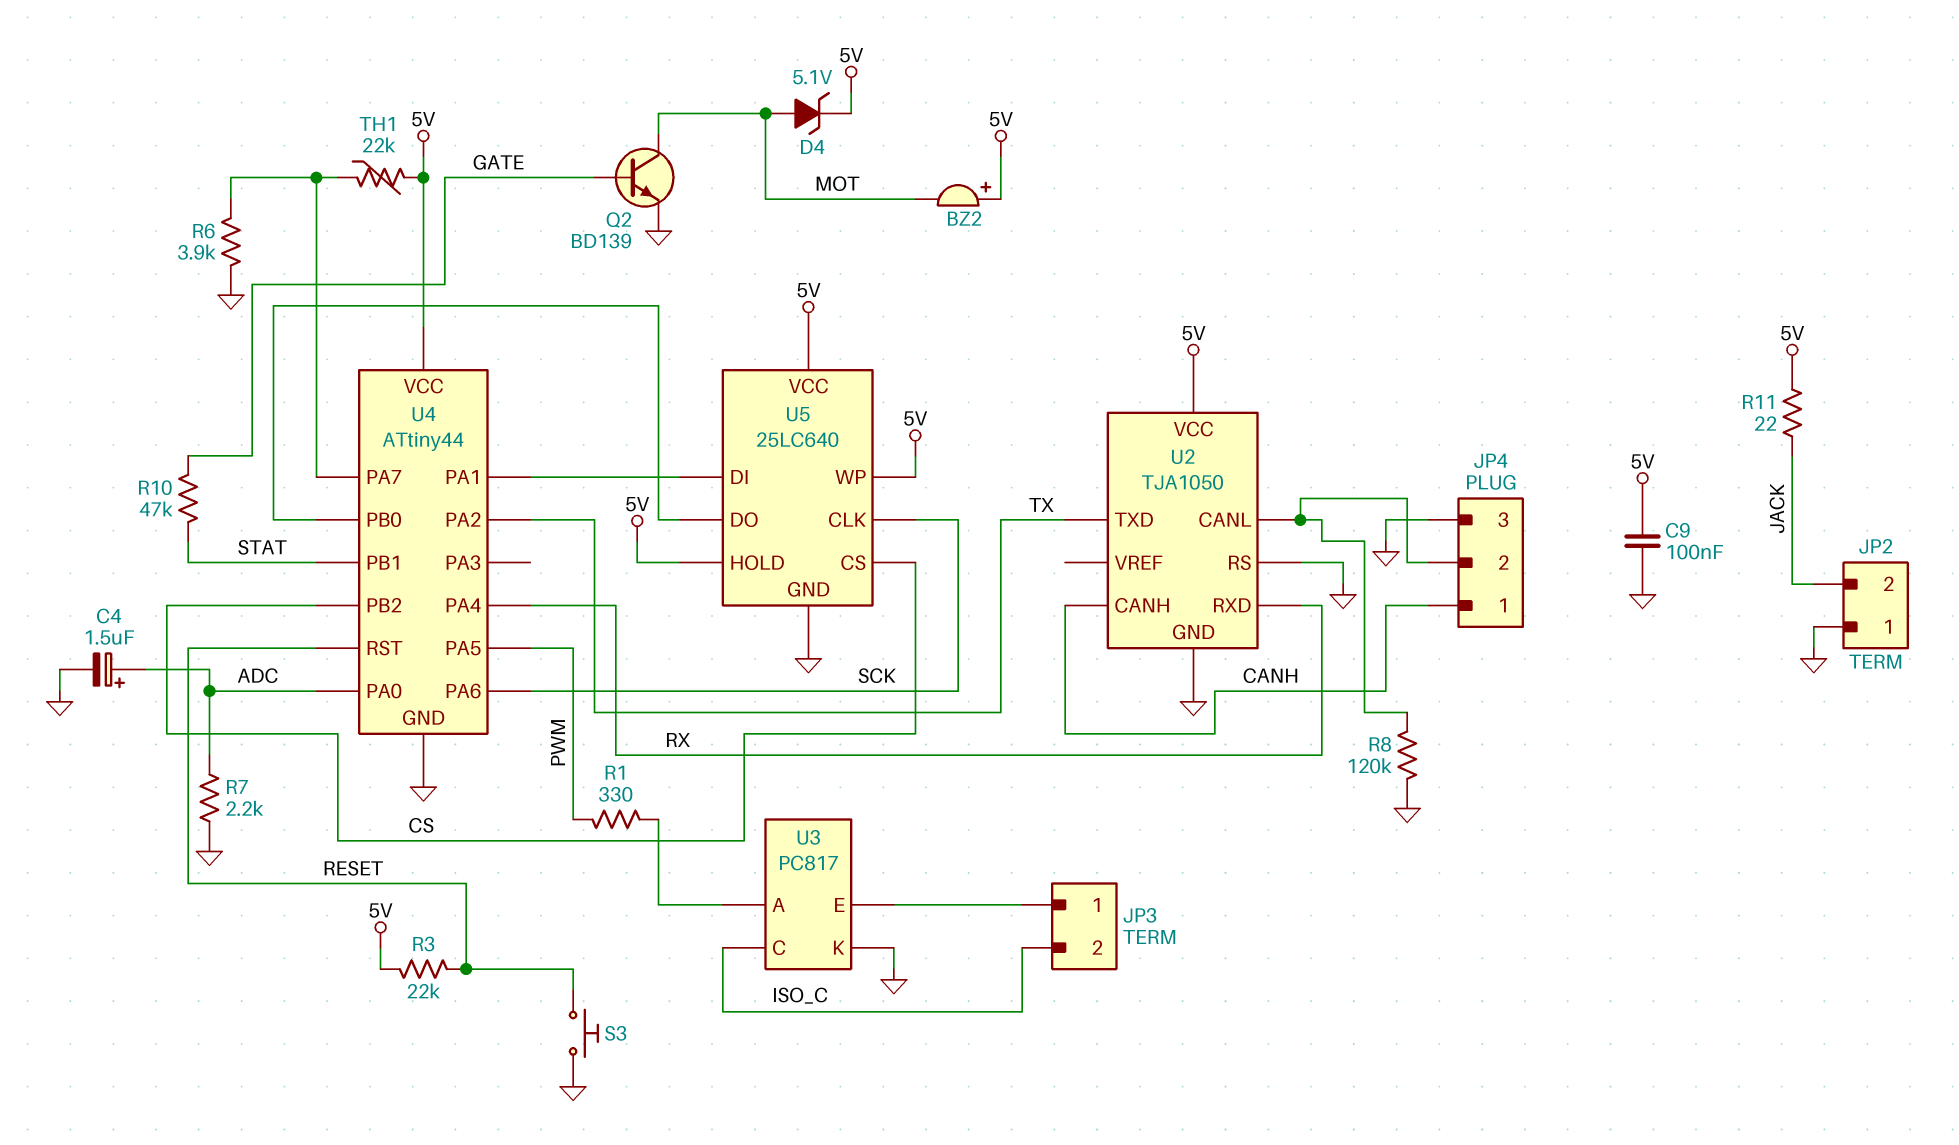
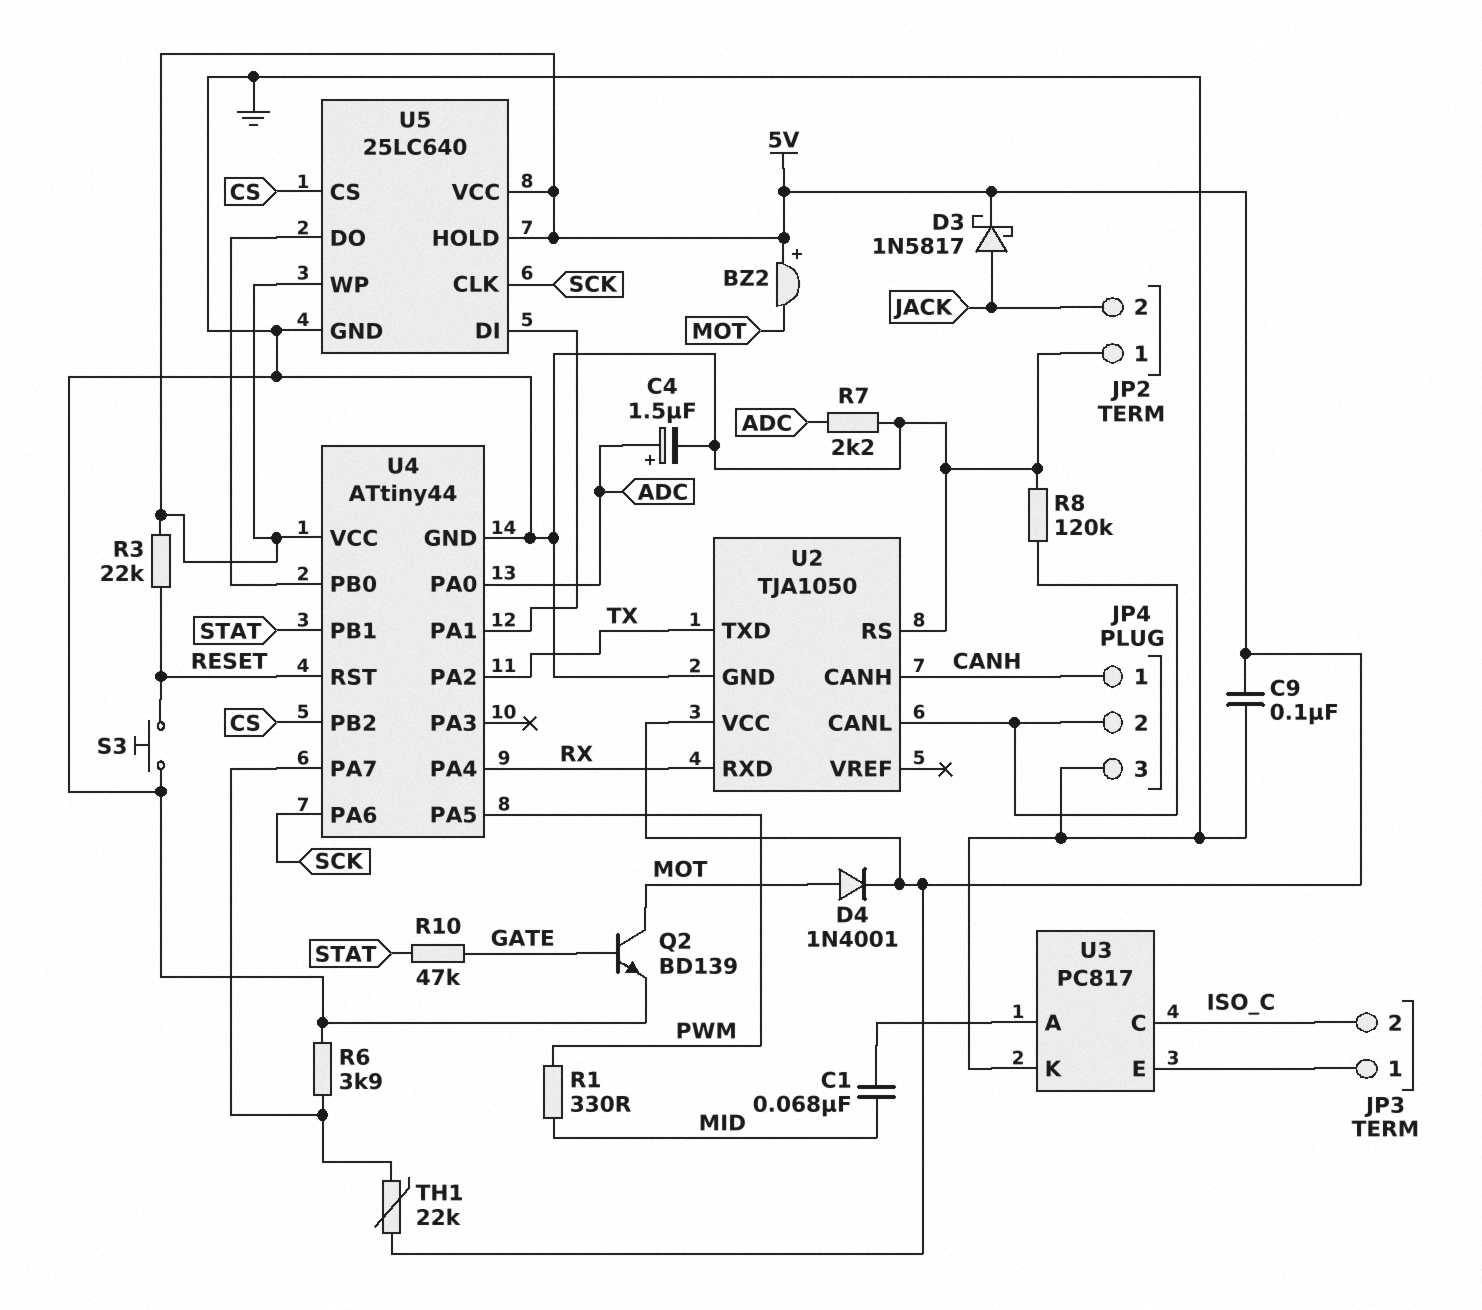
C1: none -> 68nF (MID, U3/A)
D3: none -> schottky 1N5817 (A JACK, K 5V)
D4: zener 5.1V (A MOT, K 5V) -> diode 1N4001 (A MOT, K 5V)
R1: 330 (PWM, U3/A) -> 330 (MID, PWM)
R11: 22 (5V, JACK) -> none

